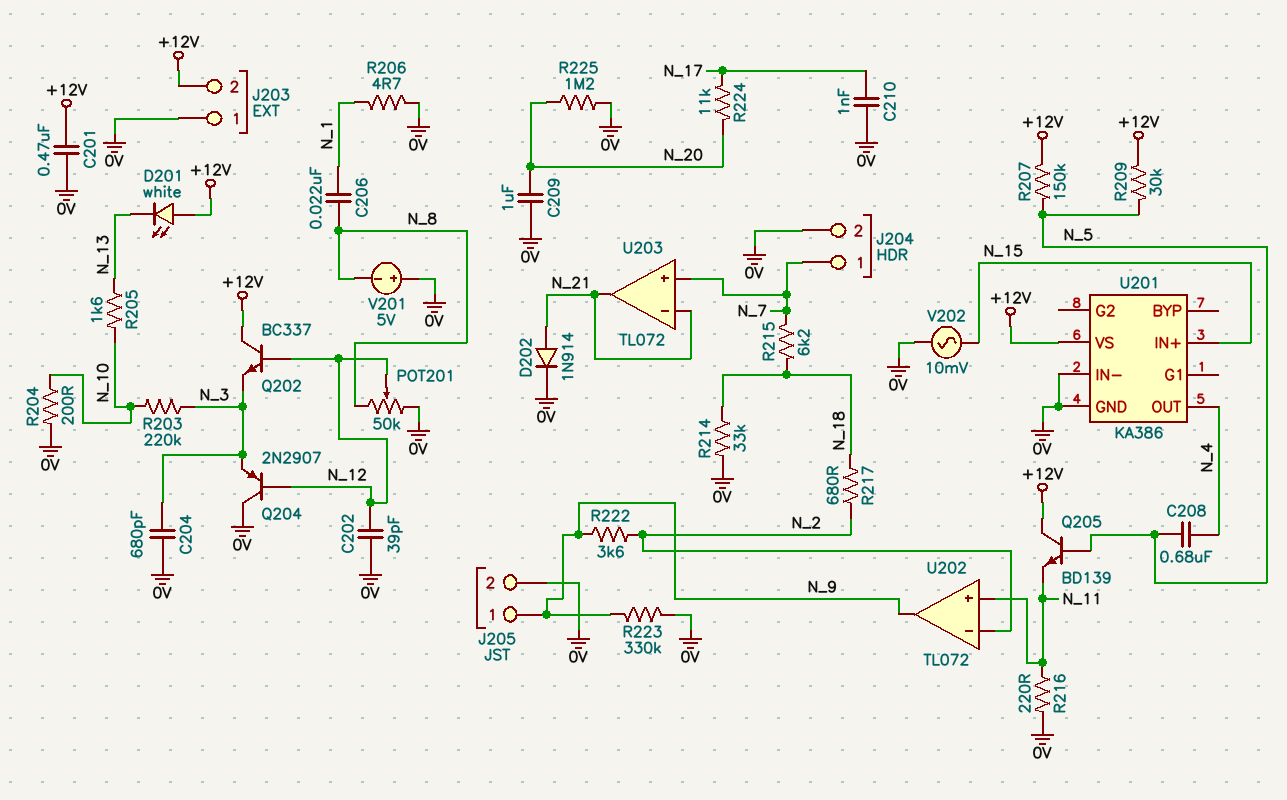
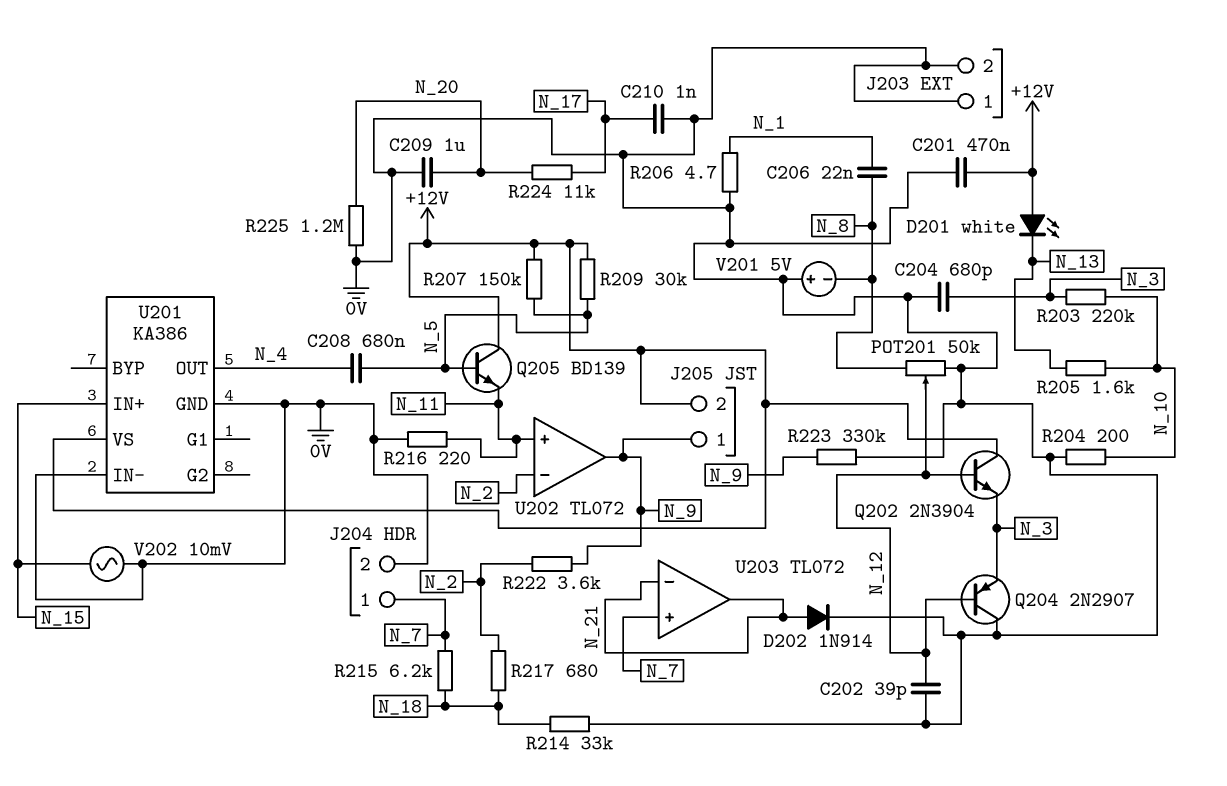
J203 pin 2: +12V -> 0V
J205 pin 2: 0V -> +12V
Q202: NPN BC337 (B N_12, C +12V, E N_3) -> NPN 2N3904 (B N_12, C +12V, E N_3)

